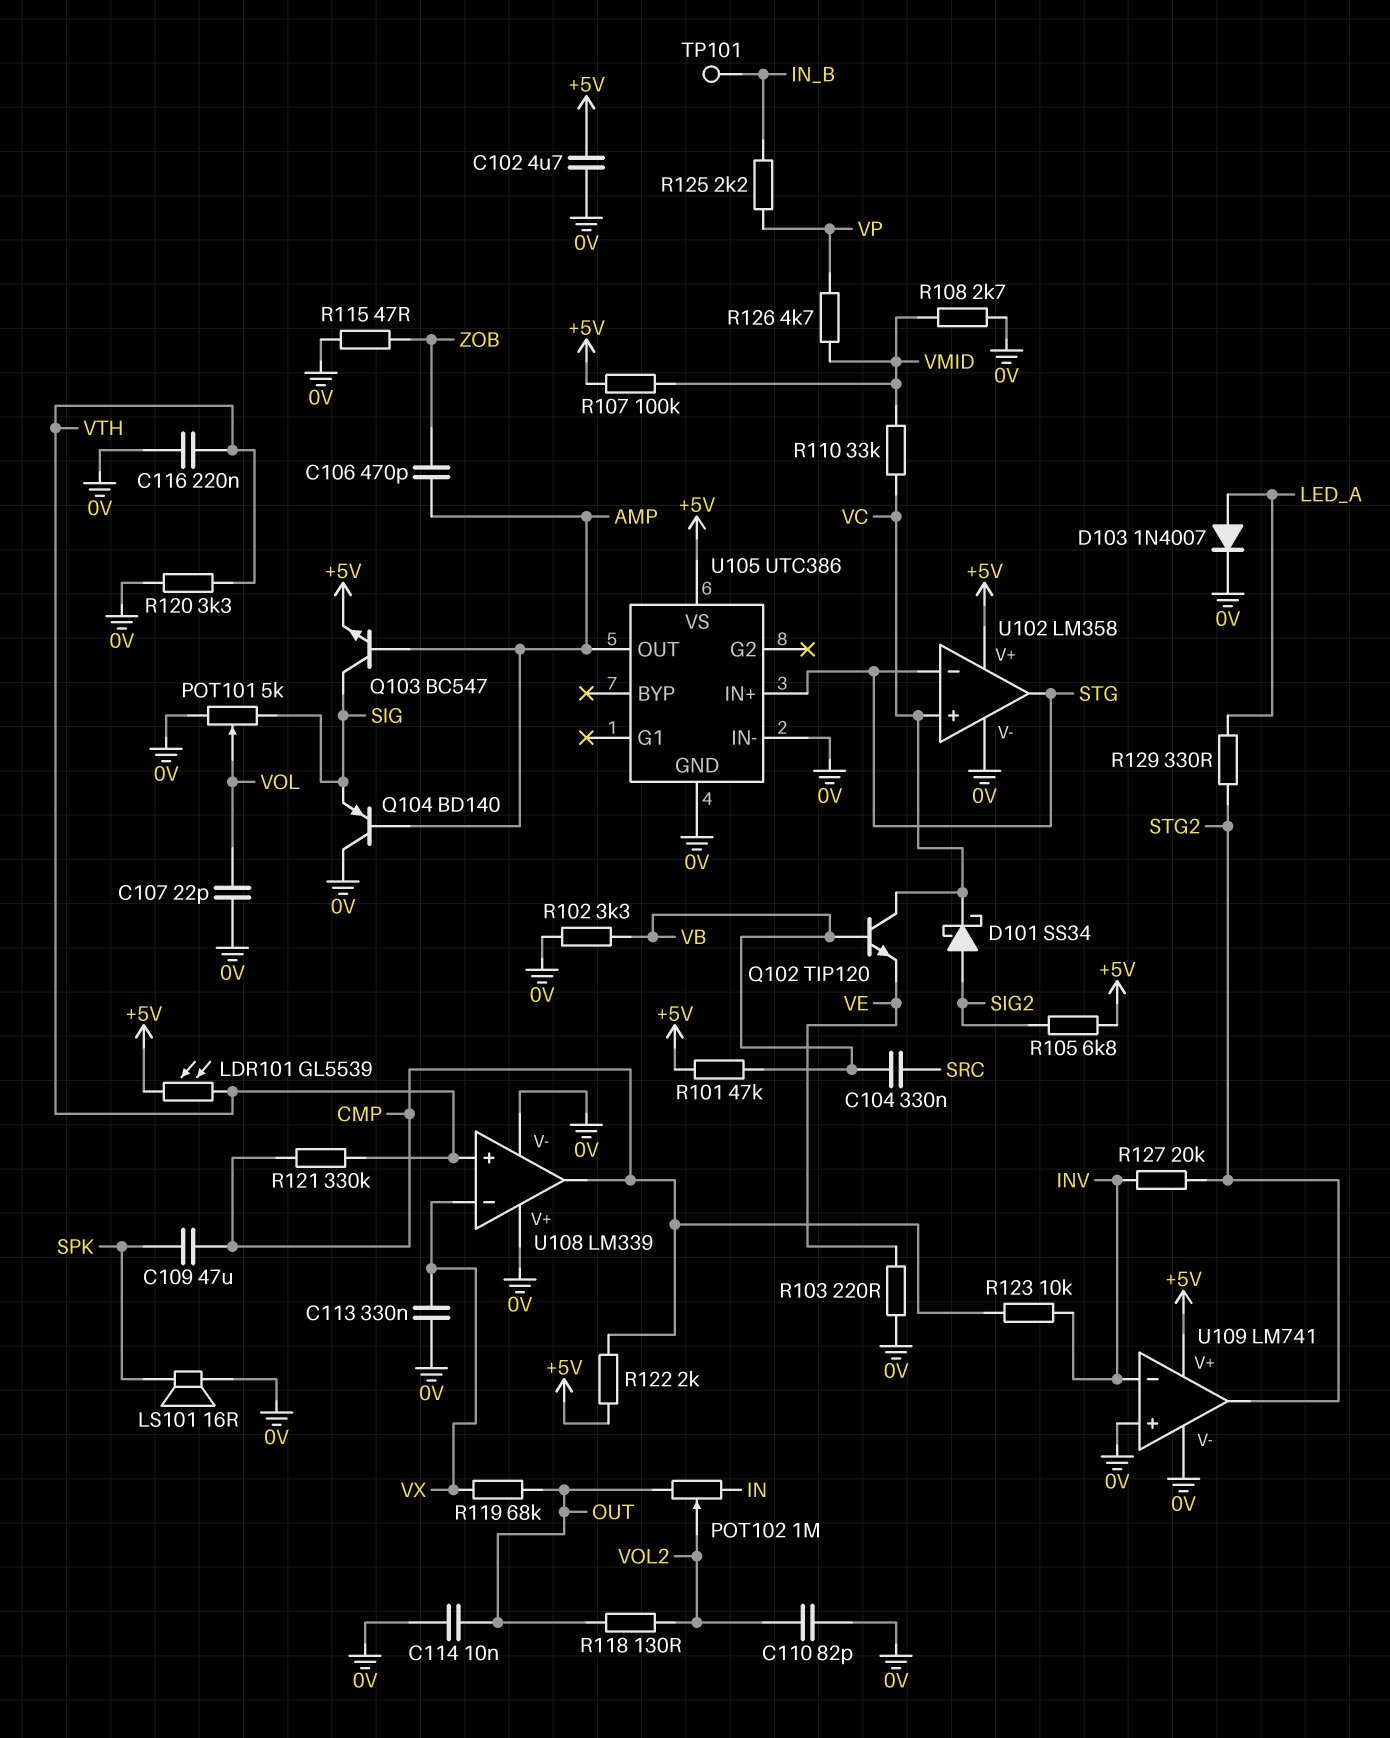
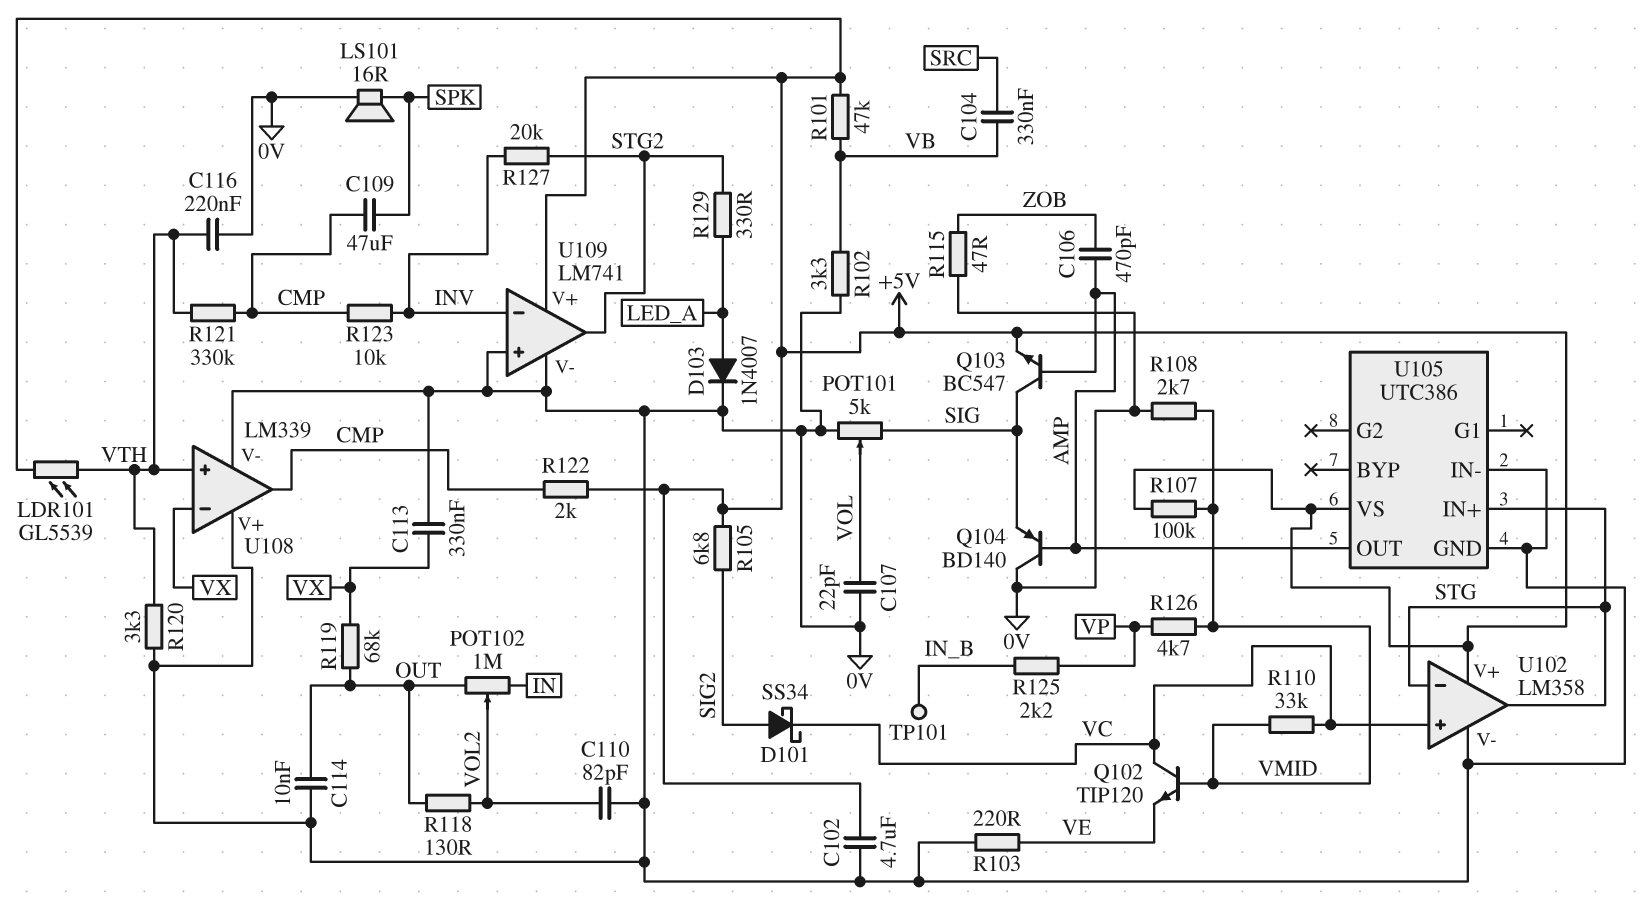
Q102: NPN TIP120 (B VB, C VC, E VE) -> NPN TIP120 (B VMID, C VC, E VE)

